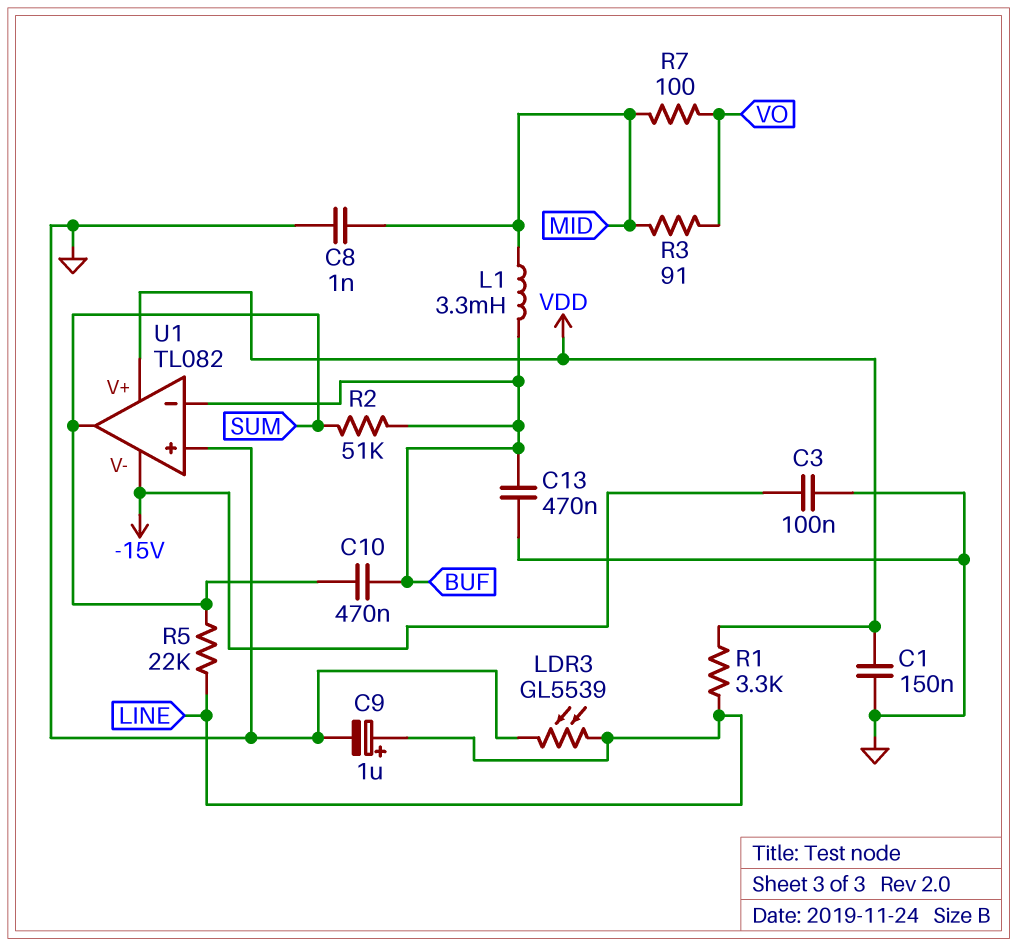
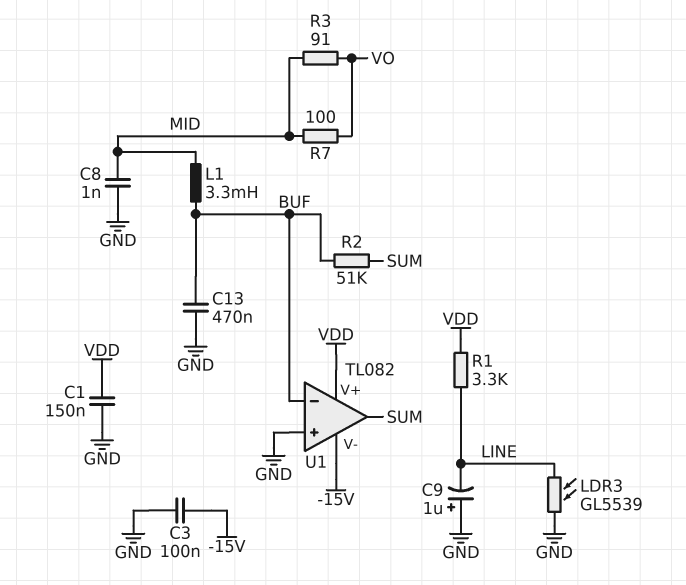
C9: 1uF (plus LINE, minus GND) -> 1uF (plus GND, minus LINE)
C10: 470nF (BUF, SUM) -> none
R5: 22k (LINE, SUM) -> none

